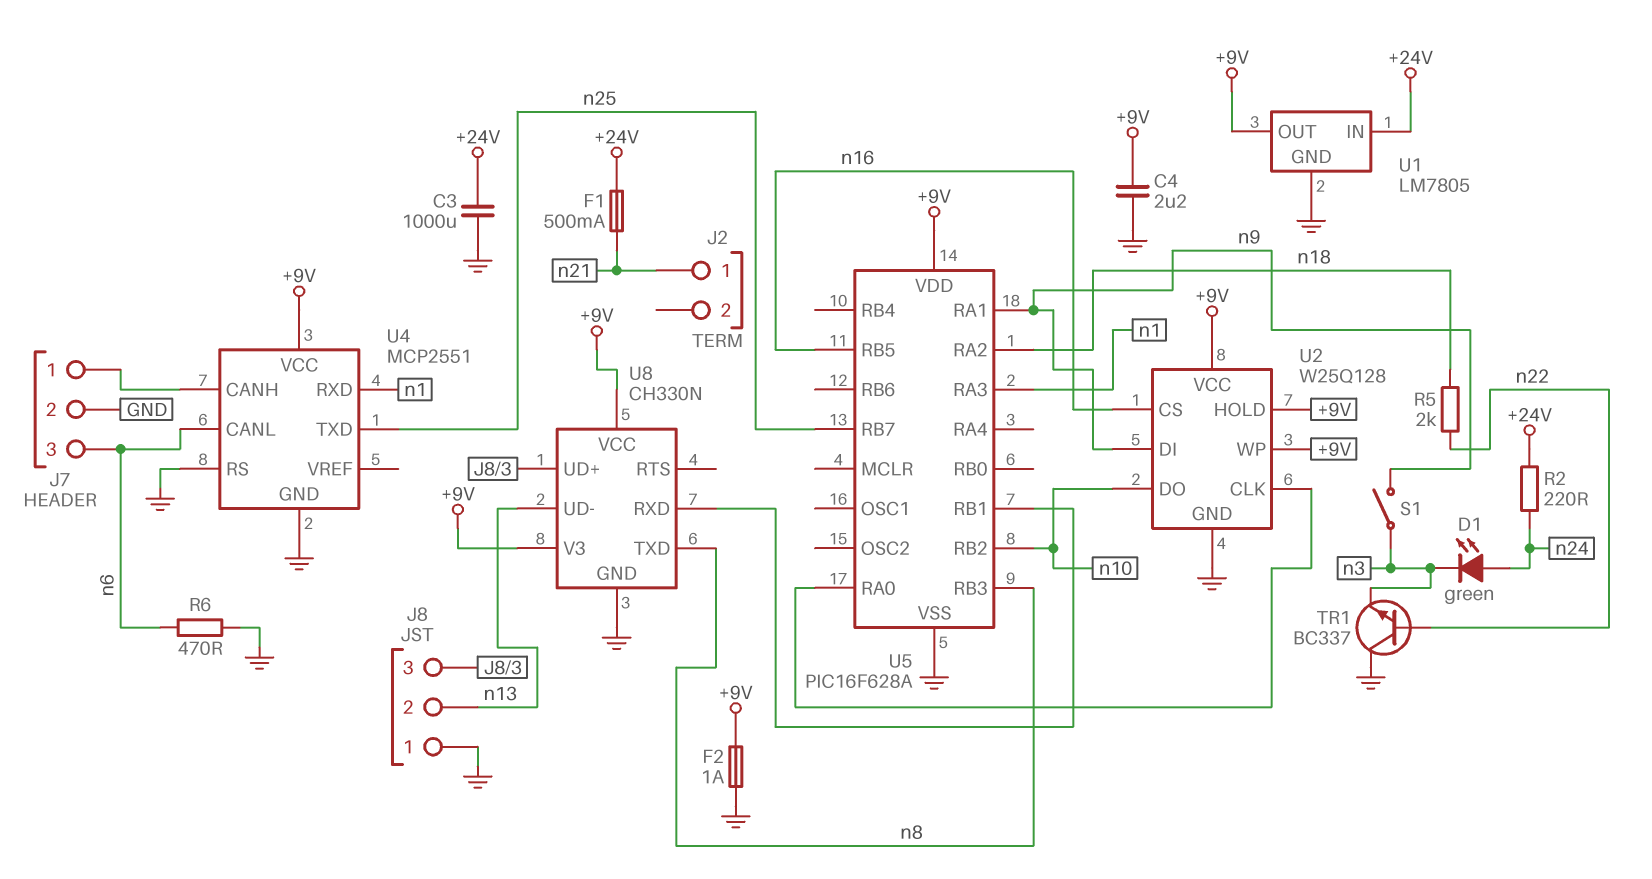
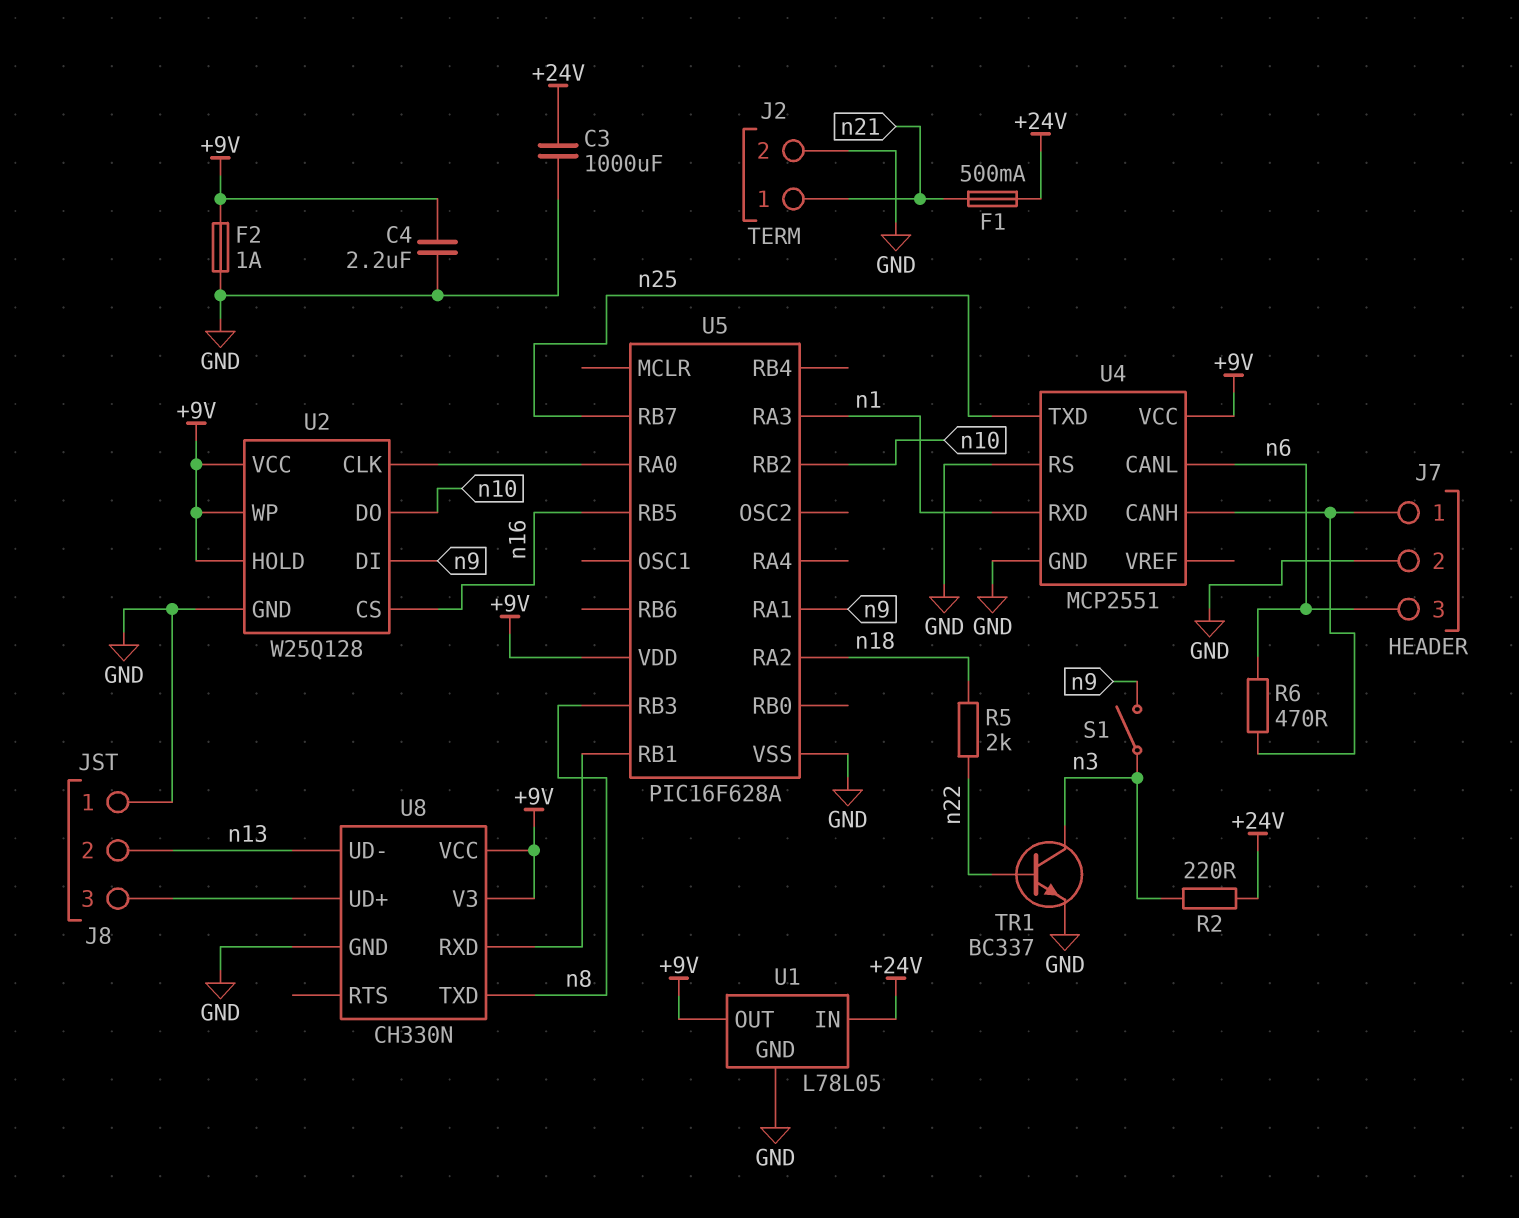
D1: LED green (A n24, K n3) -> none
J2 pin 2: none -> GND
R2: 220 (+24V, n24) -> 220 (+24V, n3)
R6: 470 (GND, n6) -> 470 (J7/1, n6)
TR1: NPN BC337 (B n22, C GND, E n3) -> NPN BC337 (B n22, C n3, E GND)
U1: LM7805 -> L78L05

